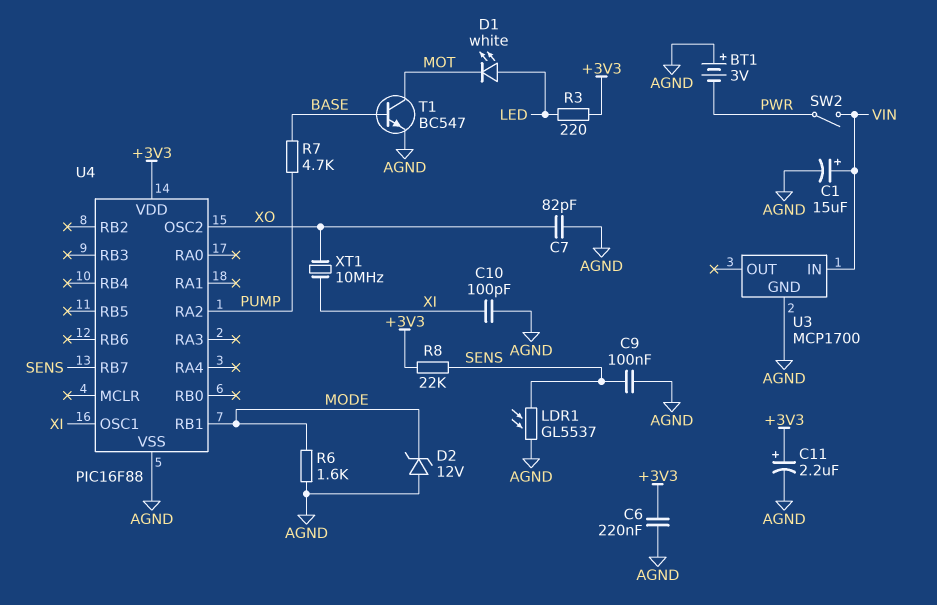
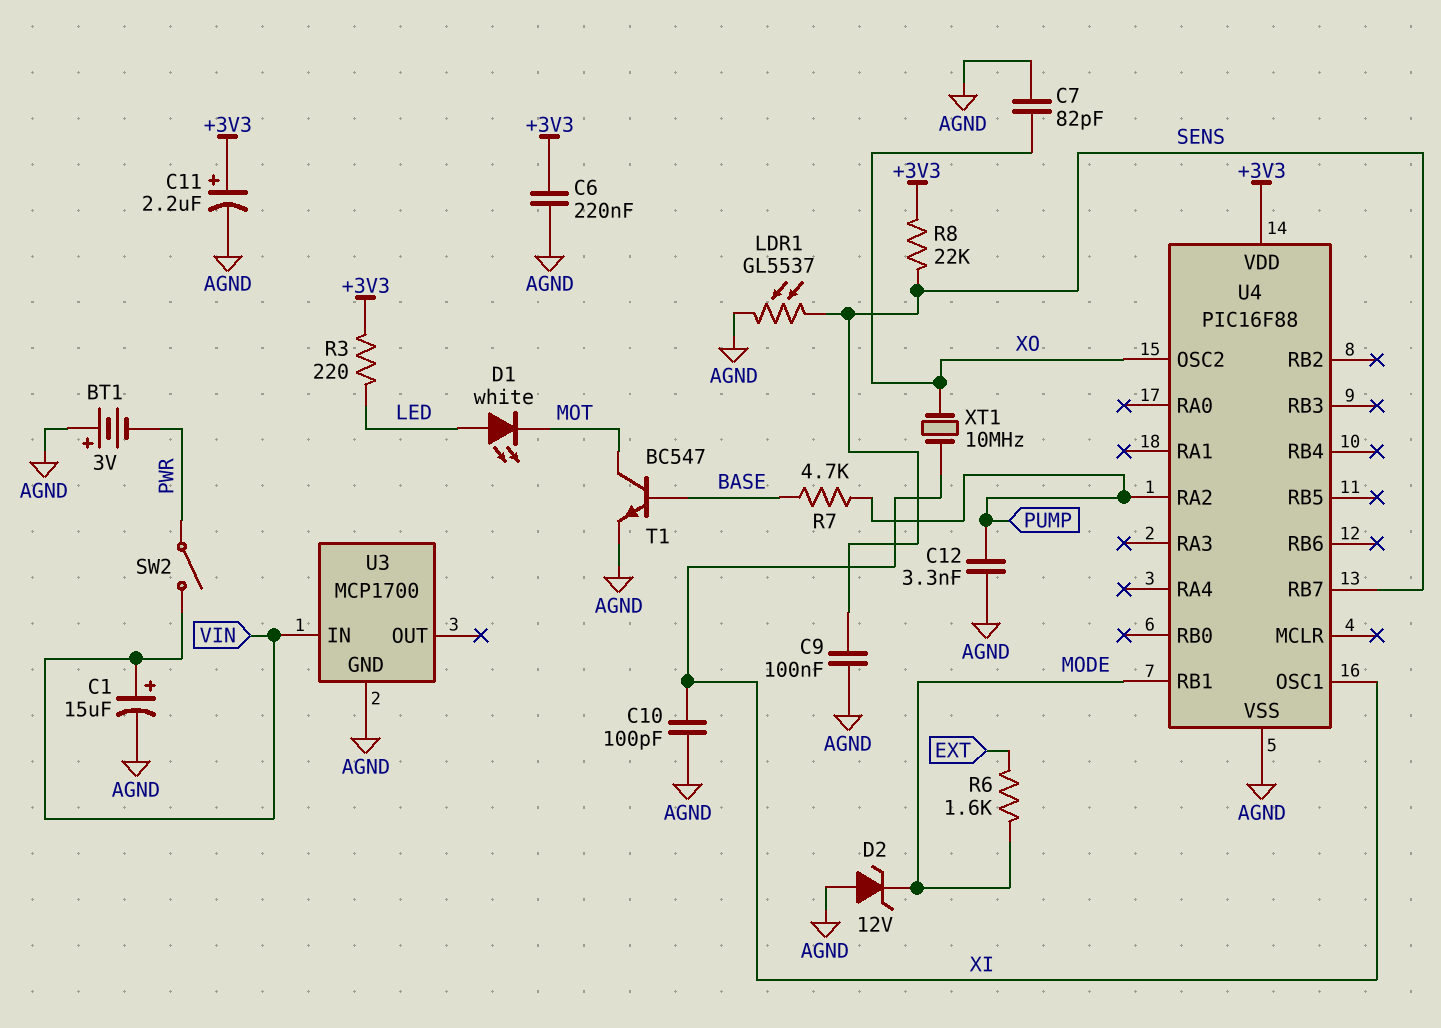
C12: none -> 3.3nF (AGND, PUMP)
R6: 1.6k (AGND, MODE) -> 1.6k (EXT, MODE)

